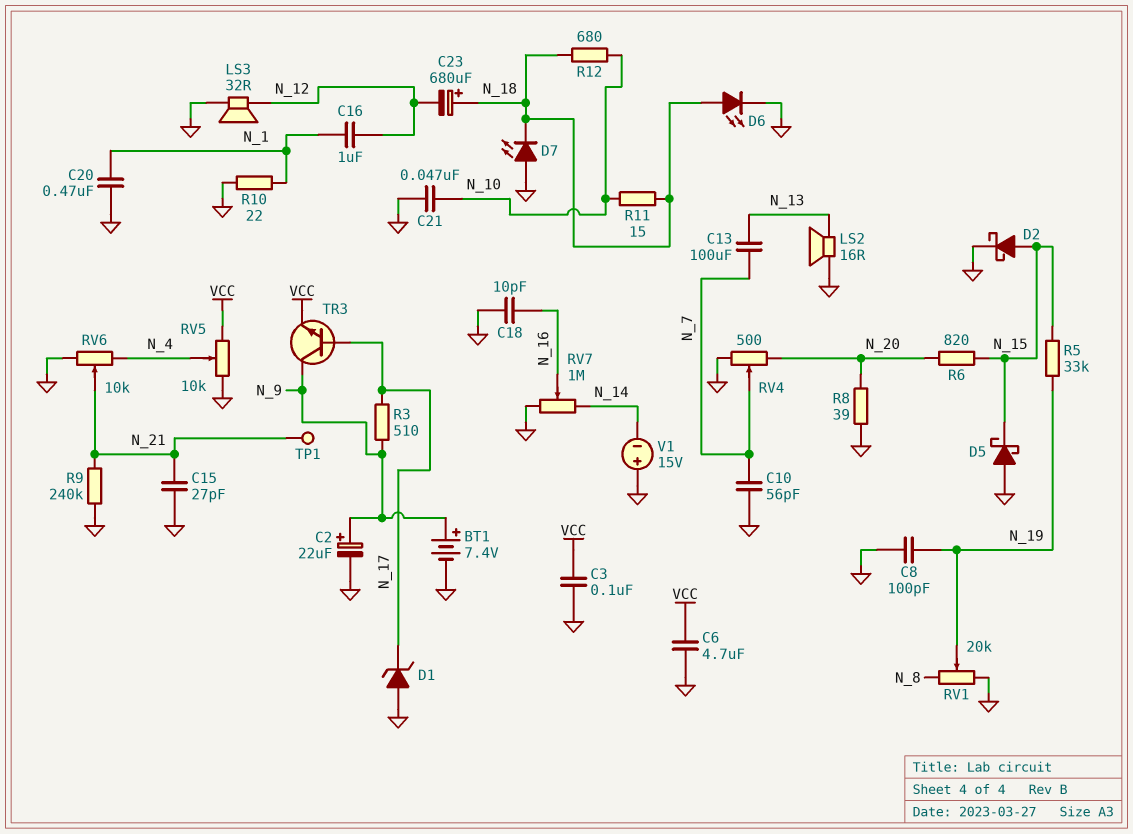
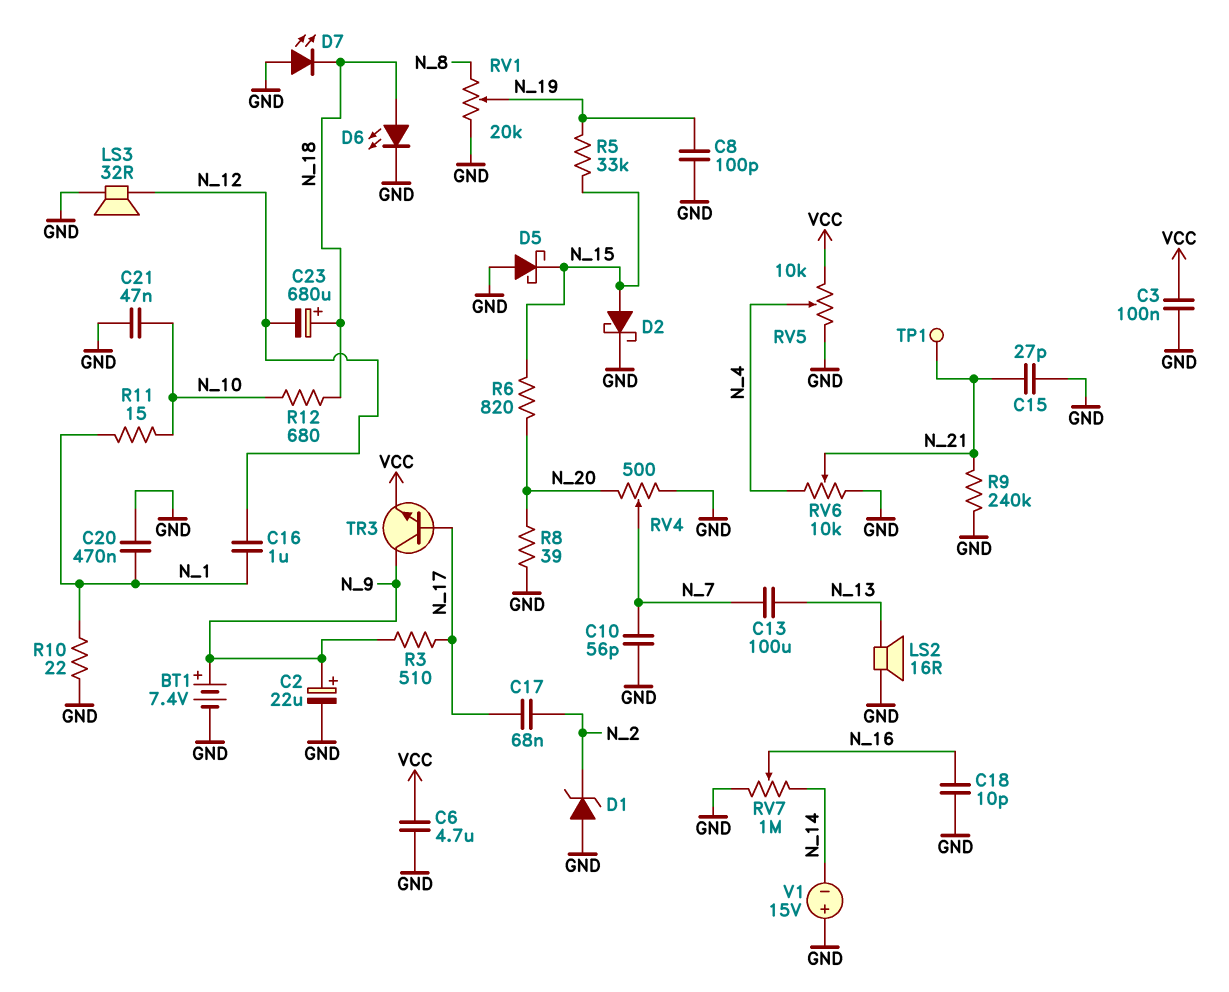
C17: none -> 68nF (N_2, N_17)
D1: zener (A GND, K N_17) -> zener (A GND, K N_2)
R11: 15 (N_10, N_18) -> 15 (N_1, N_10)

